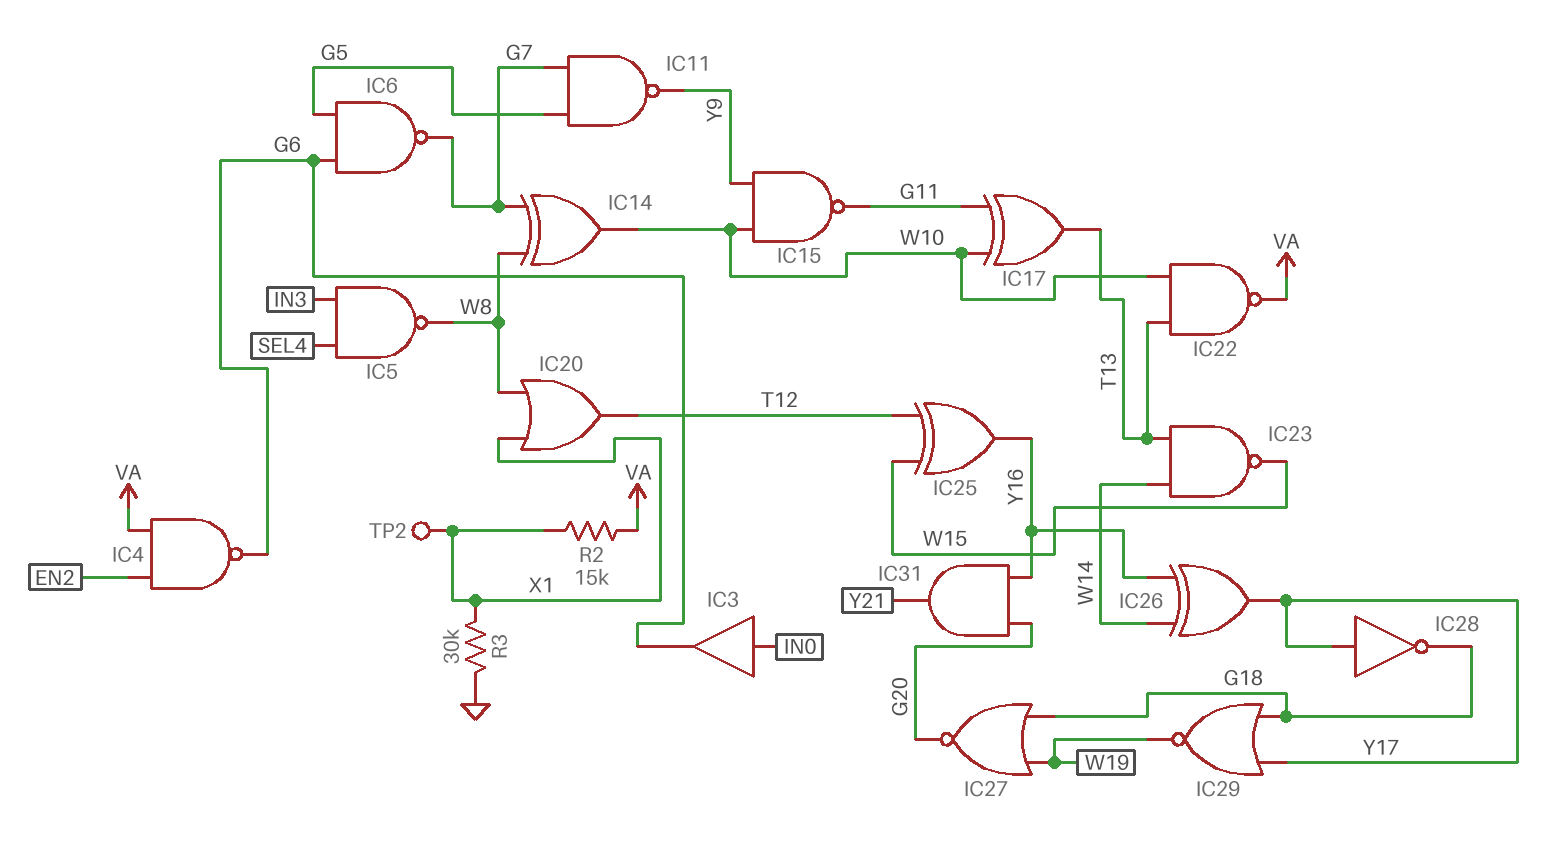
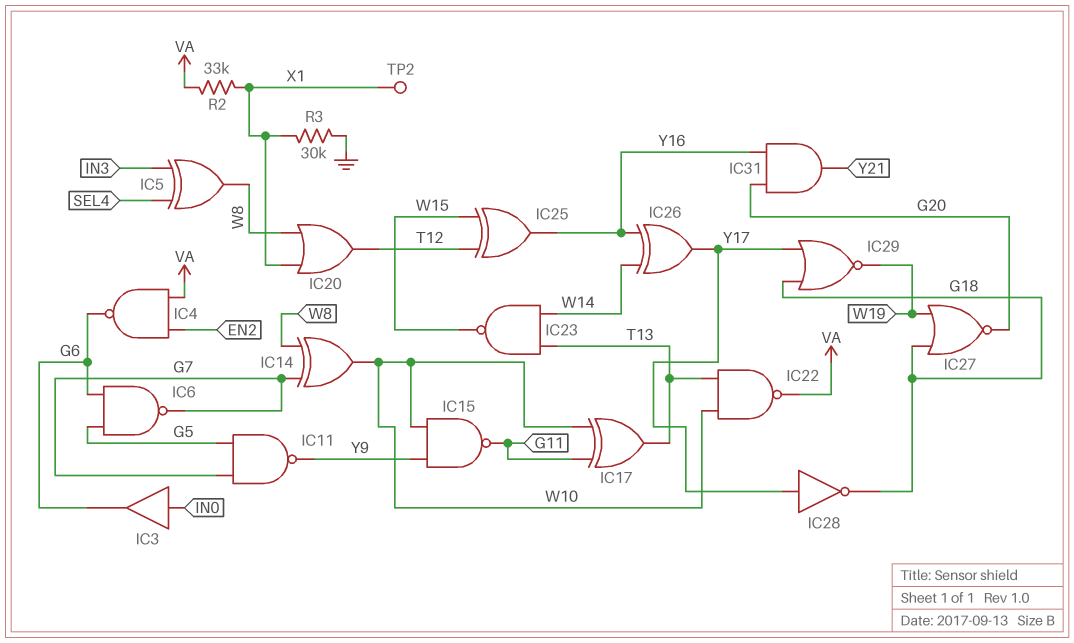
IC5: NAND (in IN3, in SEL4, out W8) -> XOR (in IN3, in SEL4, out W8)
R2: 15k (VA, X1) -> 33k (VA, X1)

